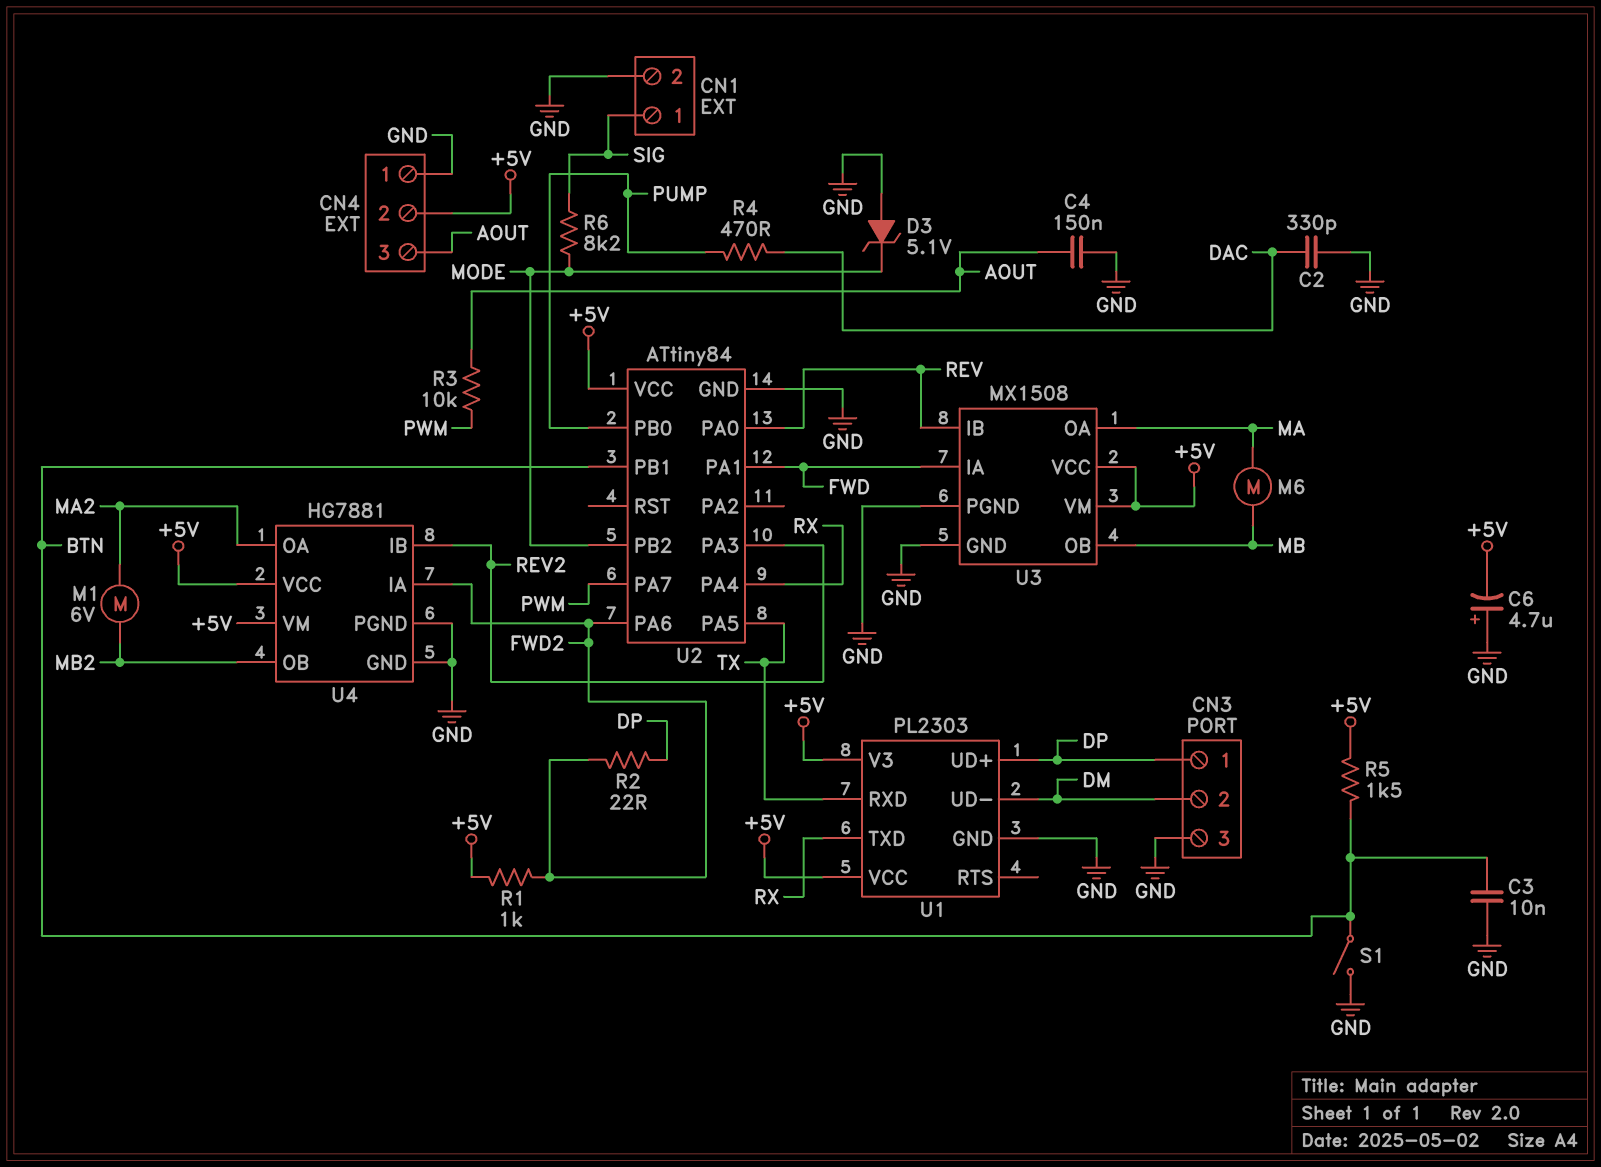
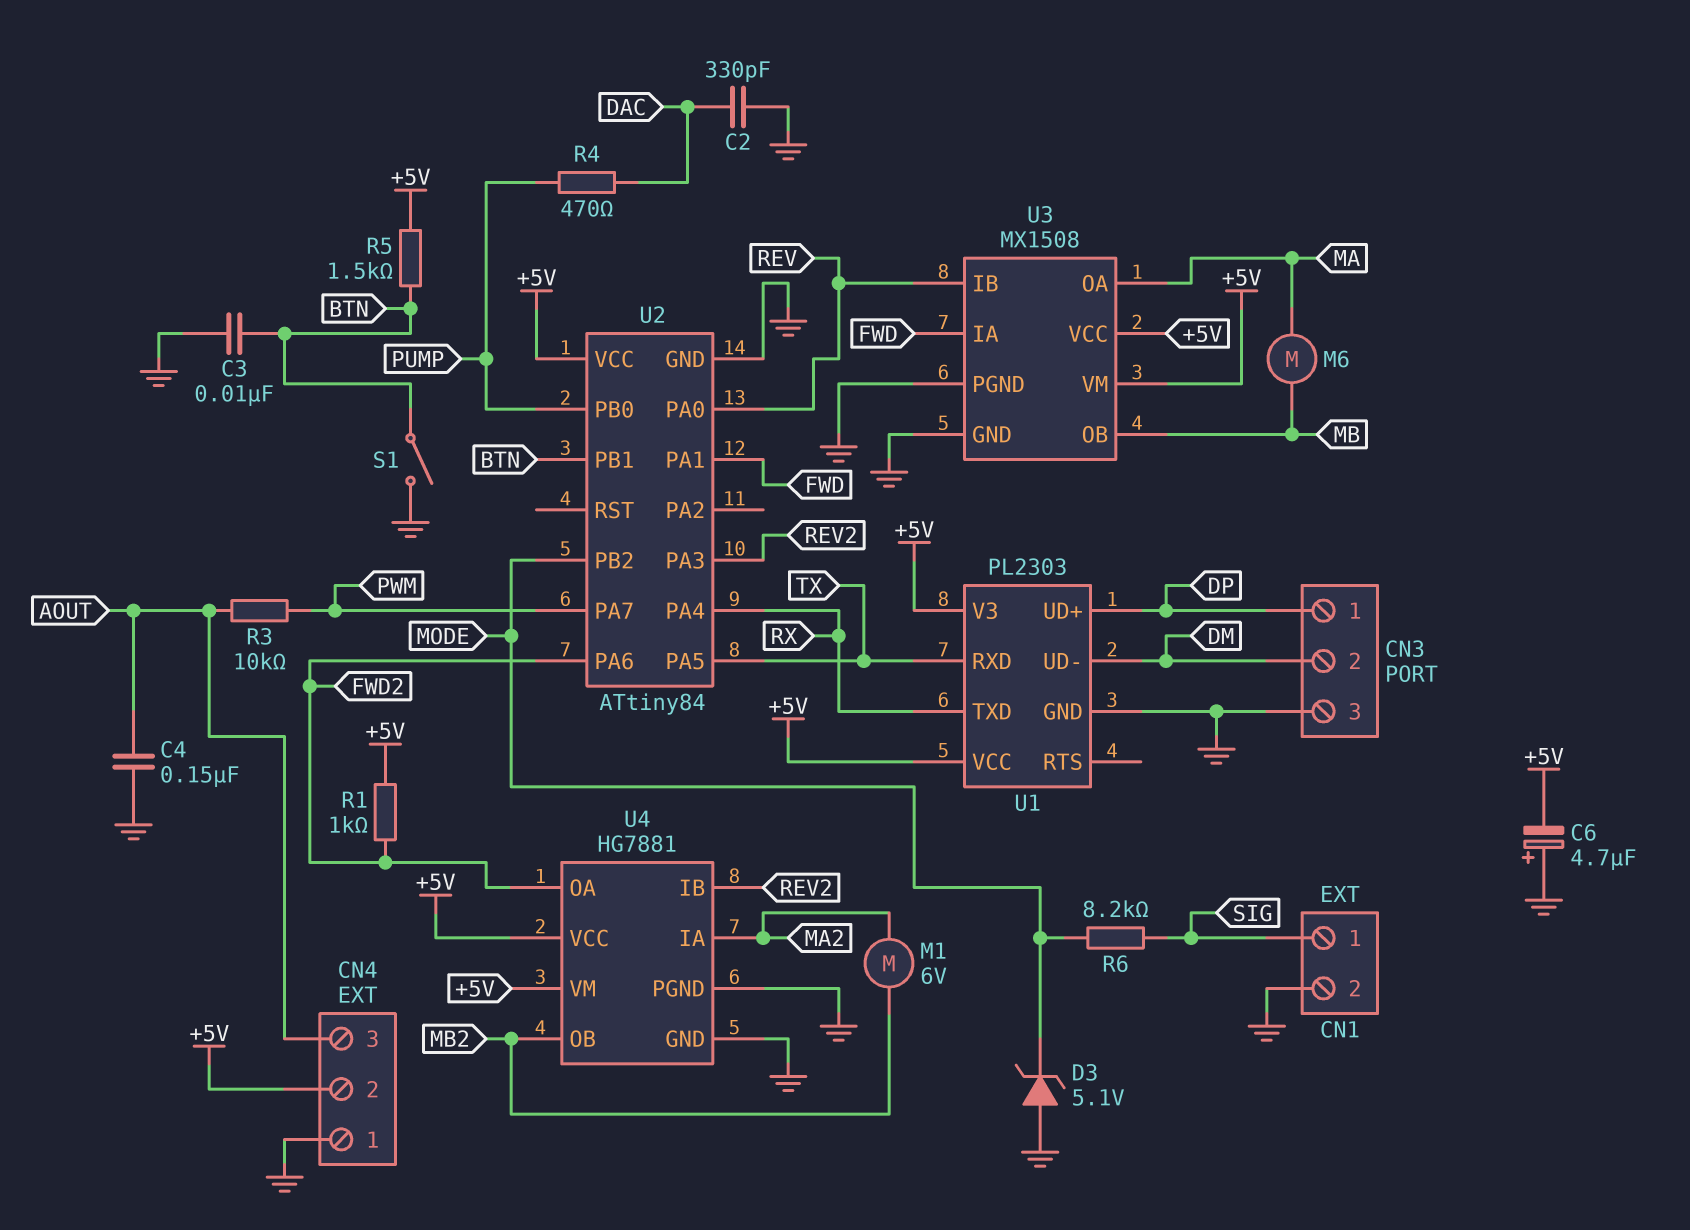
R2: 22 (DP, FWD2) -> none
U4 pin IA: FWD2 -> MA2
U4 pin OA: MA2 -> FWD2

